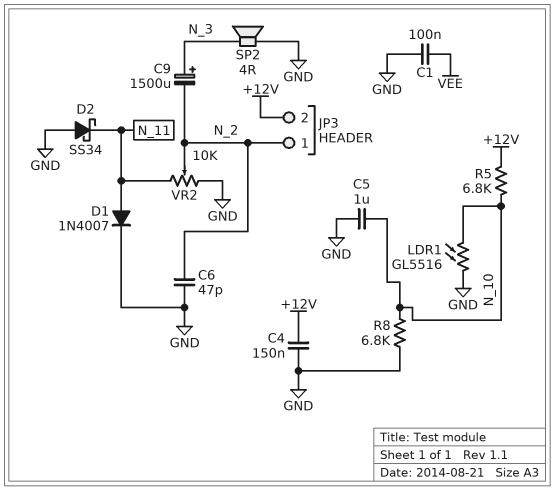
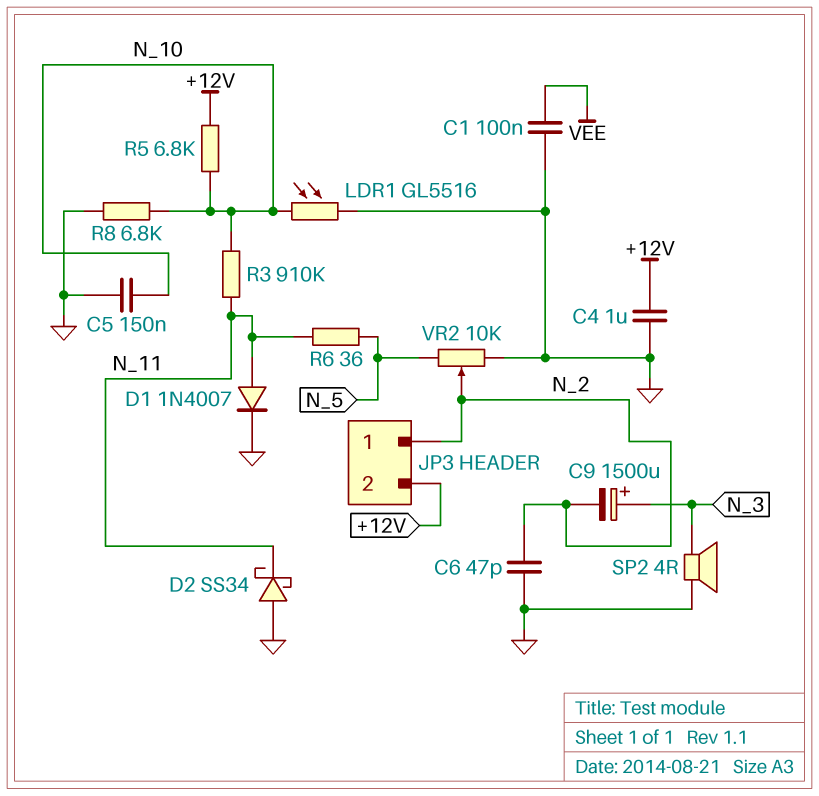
C4: 150nF (+12V, GND) -> 1uF (+12V, GND)
C5: 1uF (GND, N_10) -> 150nF (GND, N_10)
R3: none -> 910k (N_10, N_11)
R6: none -> 36 (N_5, N_11)
VR2: 10k (GND, N_11, wiper N_2) -> 10k (GND, N_5, wiper N_2)

